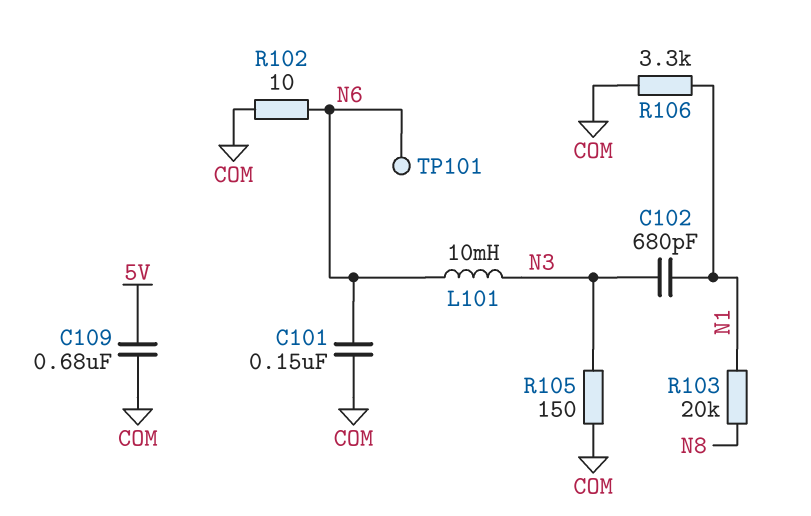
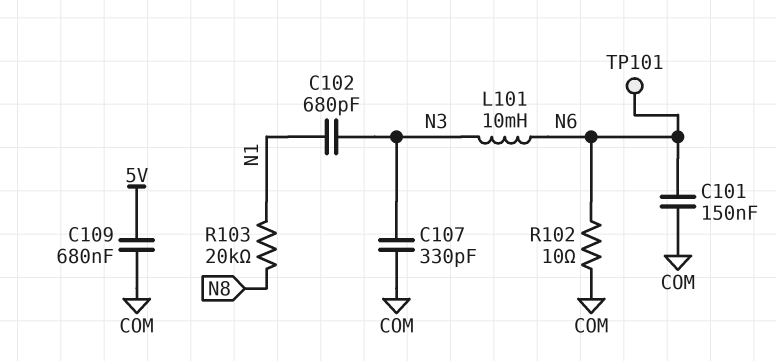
C107: none -> 330pF (COM, N3)
R105: 150 (COM, N3) -> none
R106: 3.3k (COM, N1) -> none

